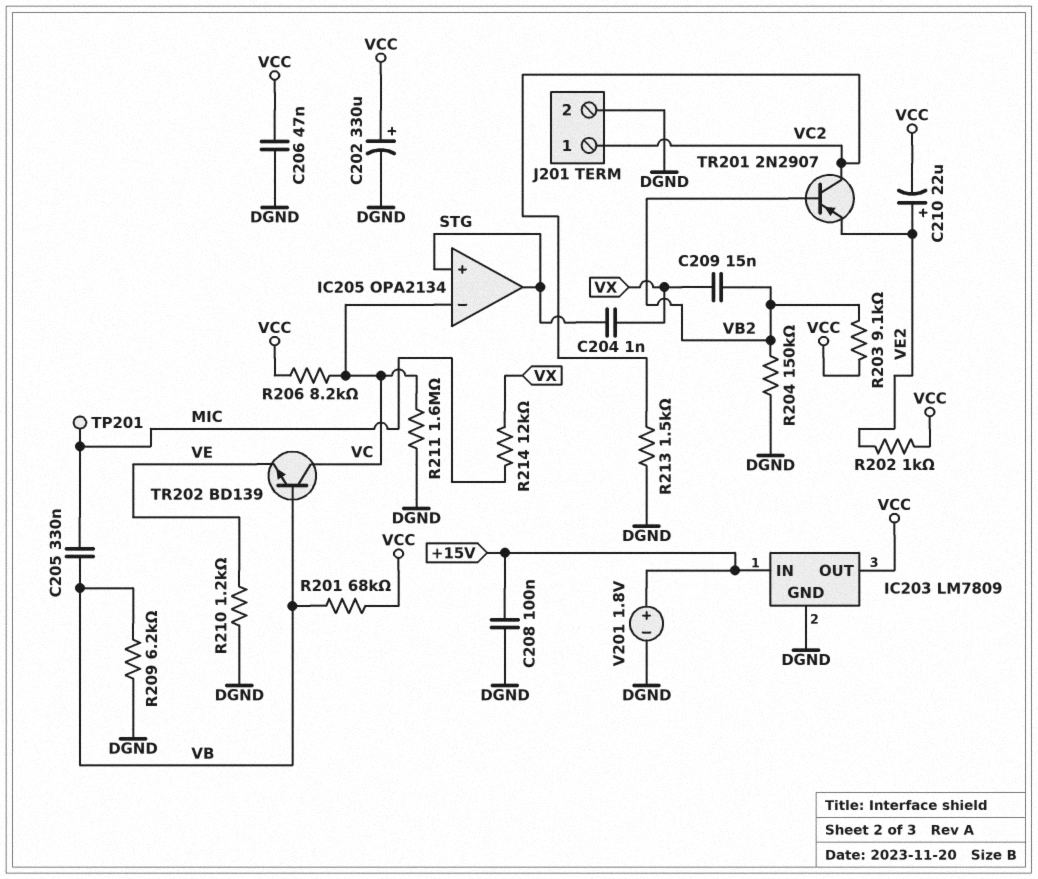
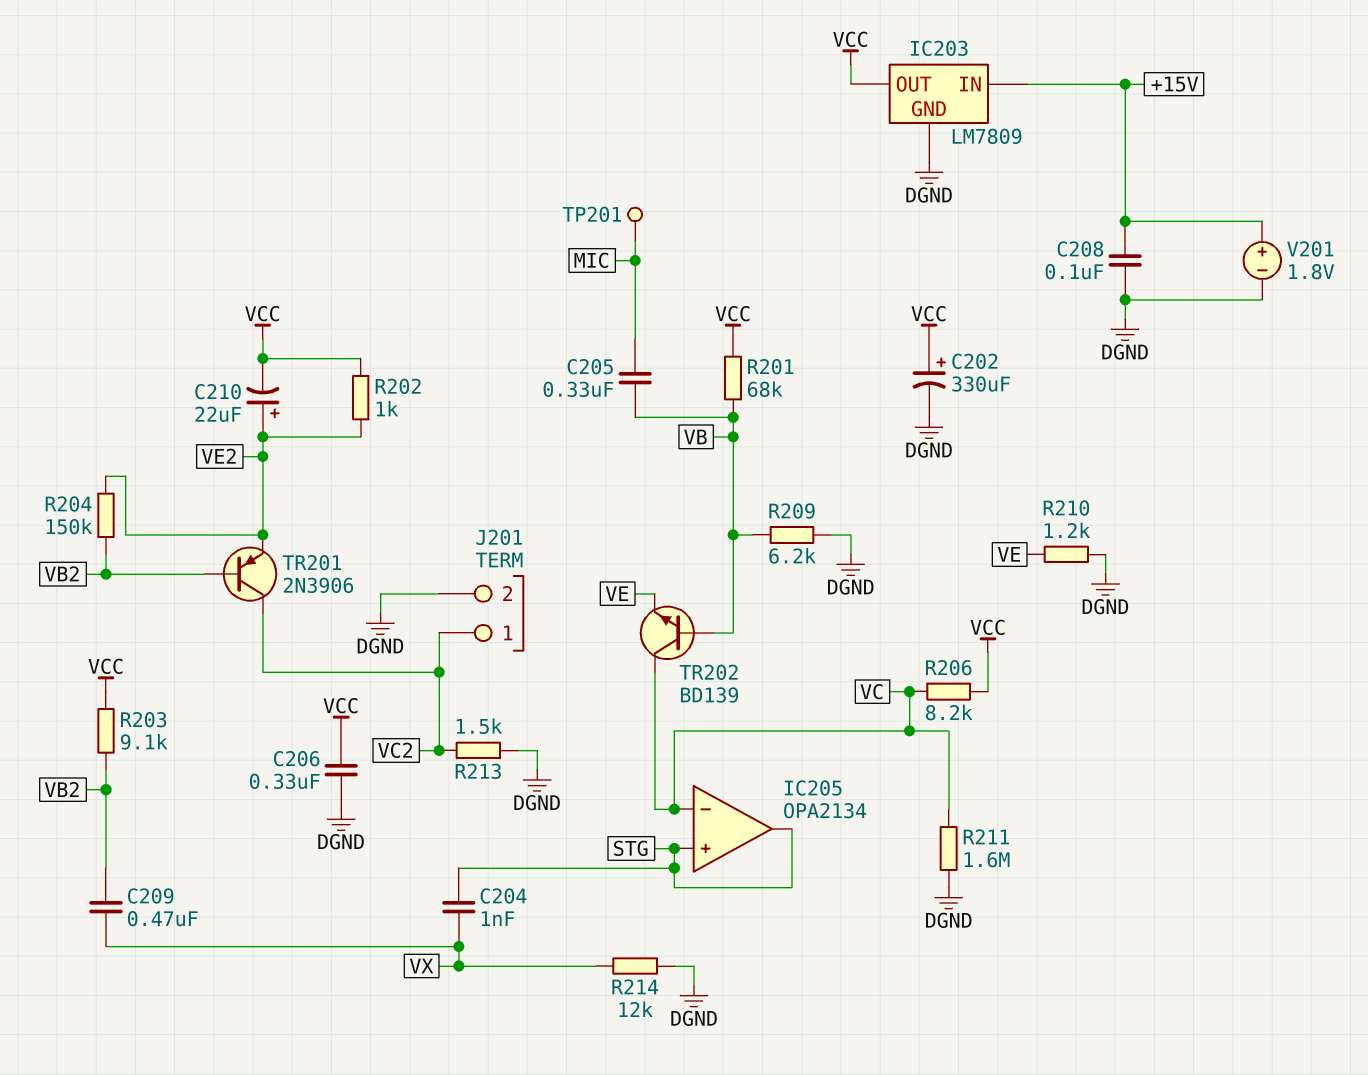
C206: 47nF (DGND, VCC) -> 330nF (DGND, VCC)
C209: 15nF (VB2, VX) -> 470nF (VB2, VX)
R204: 150k (DGND, VB2) -> 150k (VB2, VE2)
R214: 12k (MIC, VX) -> 12k (DGND, VX)
TR201: PNP 2N2907 (B VB2, C VC2, E VE2) -> PNP 2N3906 (B VB2, C VC2, E VE2)

